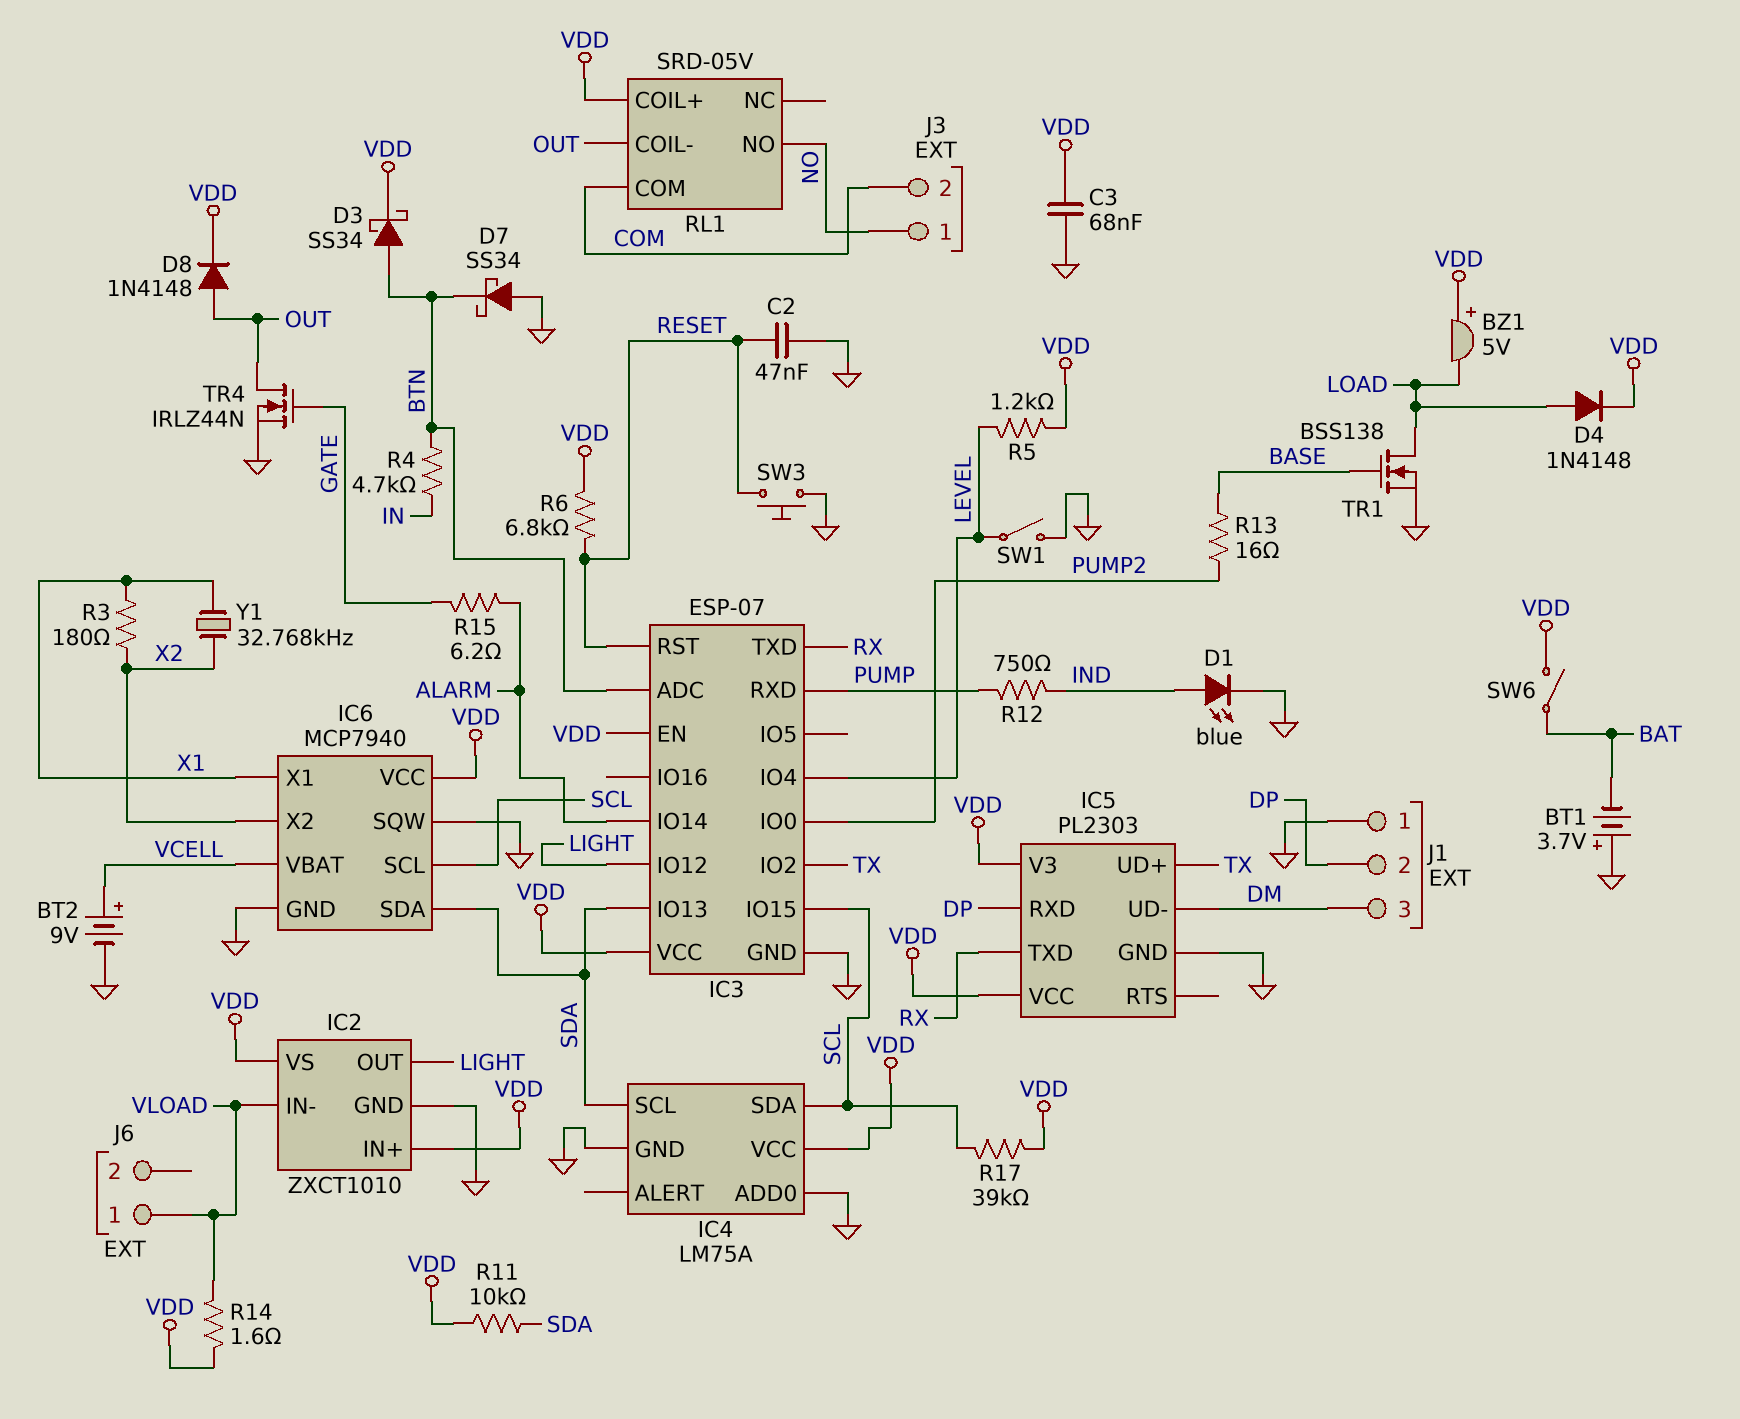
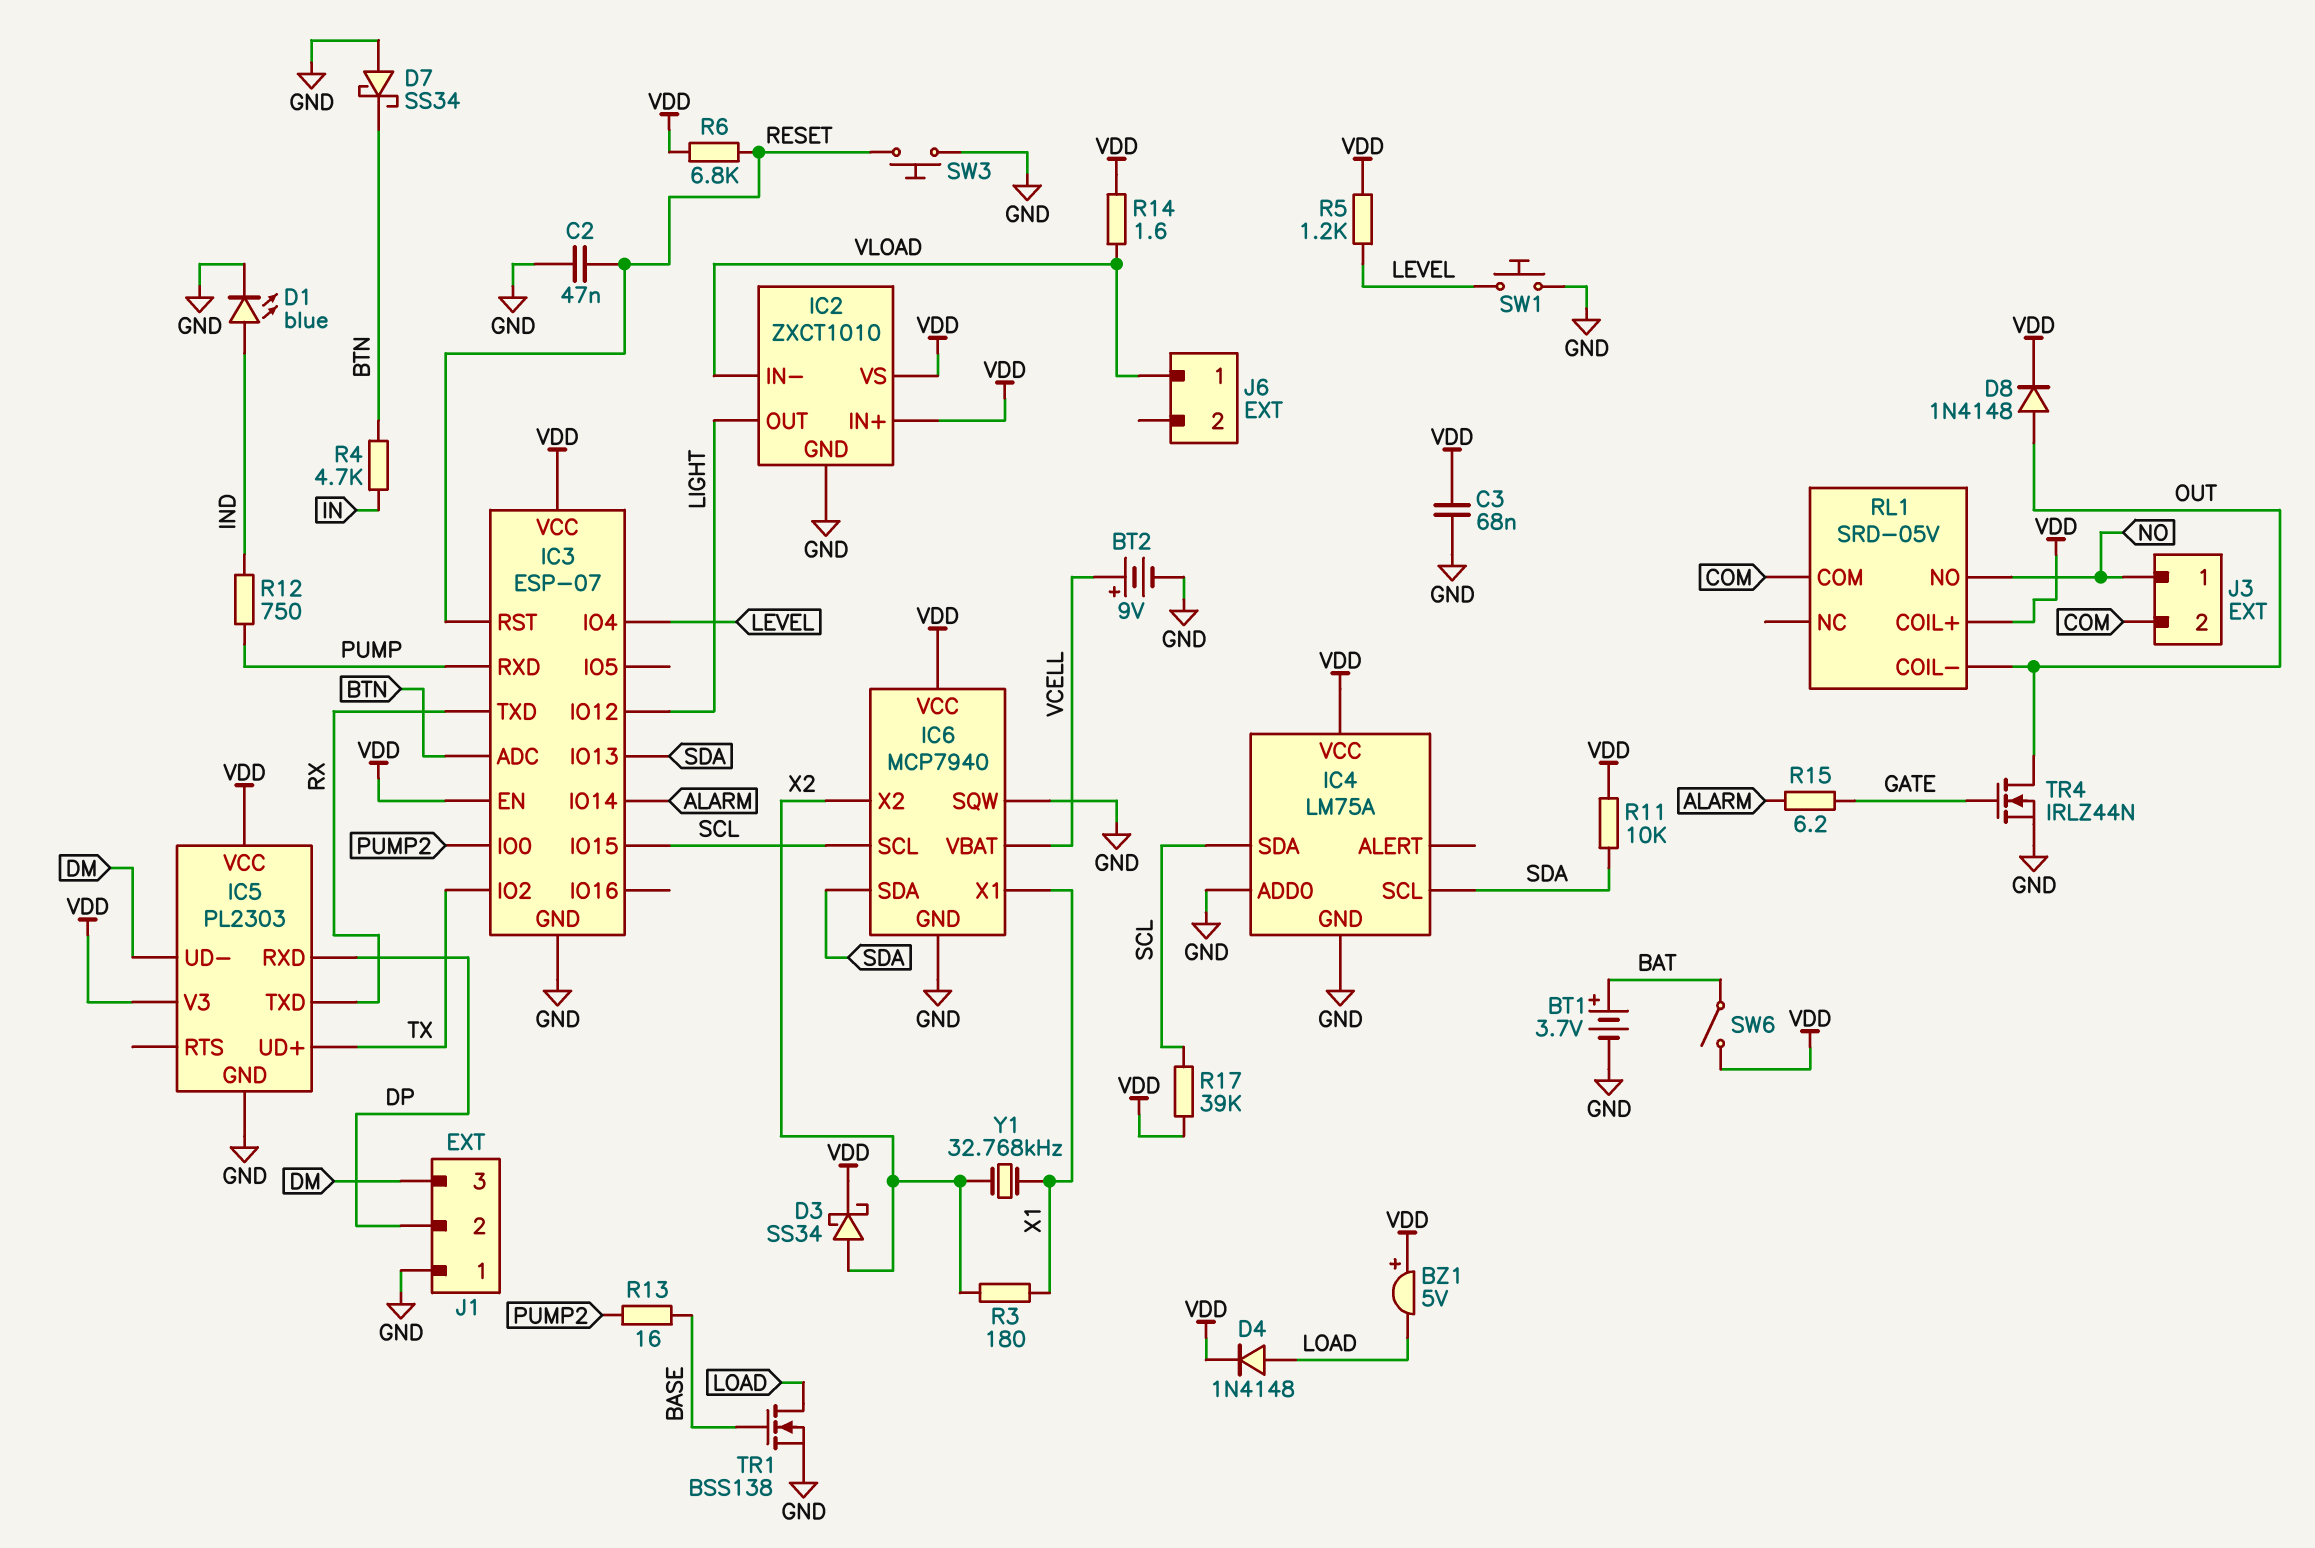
BT1: 3.7V (plus GND, minus BAT) -> 3.7V (plus BAT, minus GND)
D3: schottky SS34 (A BTN, K VDD) -> schottky SS34 (A X2, K VDD)
SW1: switch (GND, LEVEL) -> button (GND, LEVEL)

